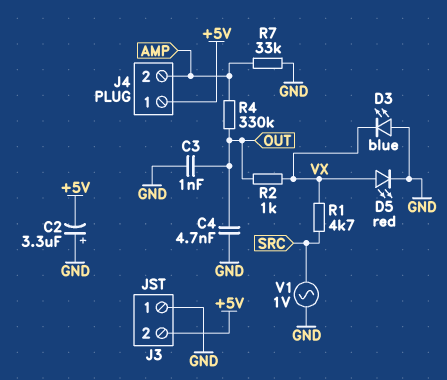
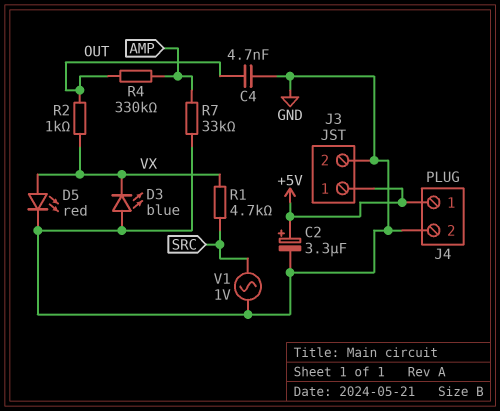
C2: 3.3uF (plus GND, minus +5V) -> 3.3uF (plus +5V, minus GND)
C3: 1nF (GND, OUT) -> none
J3 pin 1: GND -> +5V
J3 pin 2: +5V -> GND
J4 pin 2: AMP -> GND

